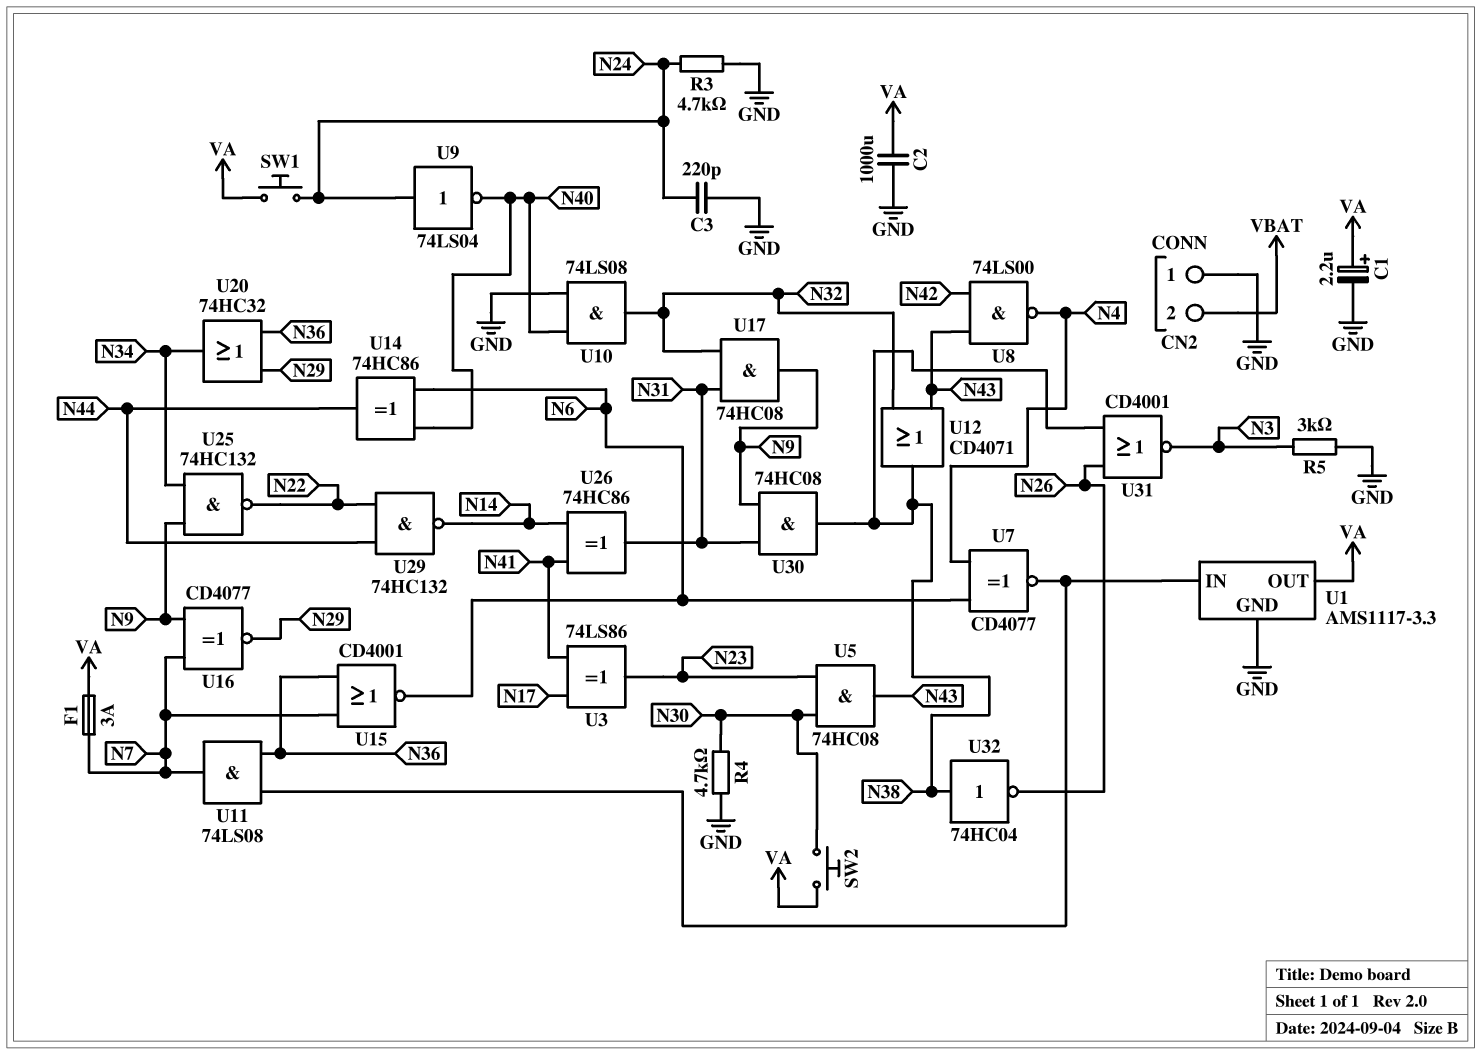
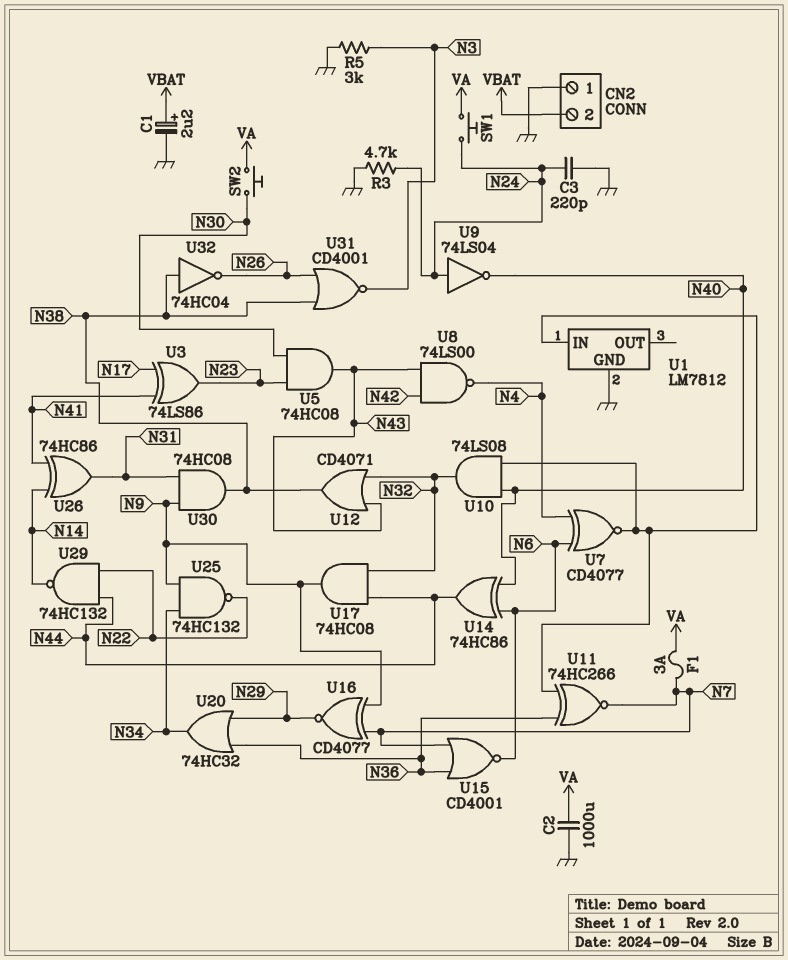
C1: 2.2uF (plus VA, minus GND) -> 2.2uF (plus VBAT, minus GND)
R4: 4.7k (GND, N30) -> none
U1: AMS1117-3.3 -> LM7812
U1 pin OUT: VA -> none
U10: AND 74LS08 (in GND, in N40, out N32) -> AND 74LS08 (in N40, in U1/IN, out N32)
U11: AND 74LS08 (in N36, in U1/IN, out N7) -> XNOR 74HC266 (in N36, in U1/IN, out N7)
U17: AND 74HC08 (in N31, in N32, out N9) -> AND 74HC08 (in N32, in N44, out N9)

